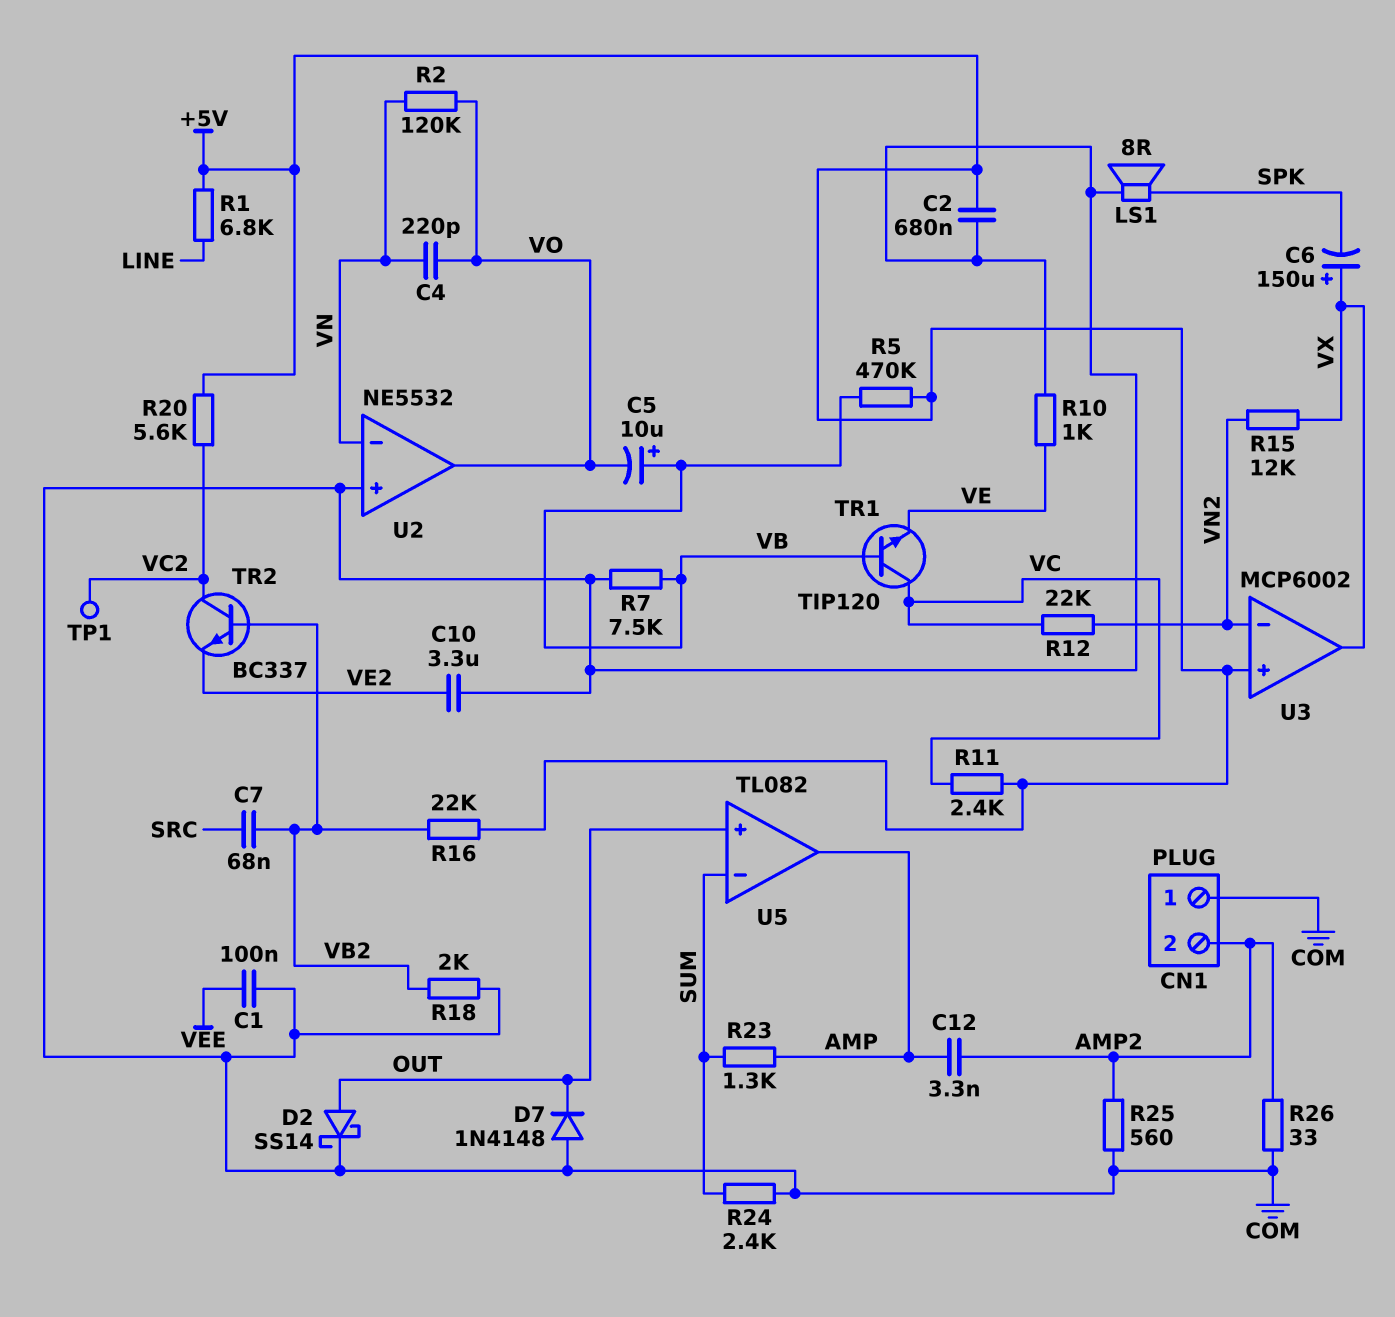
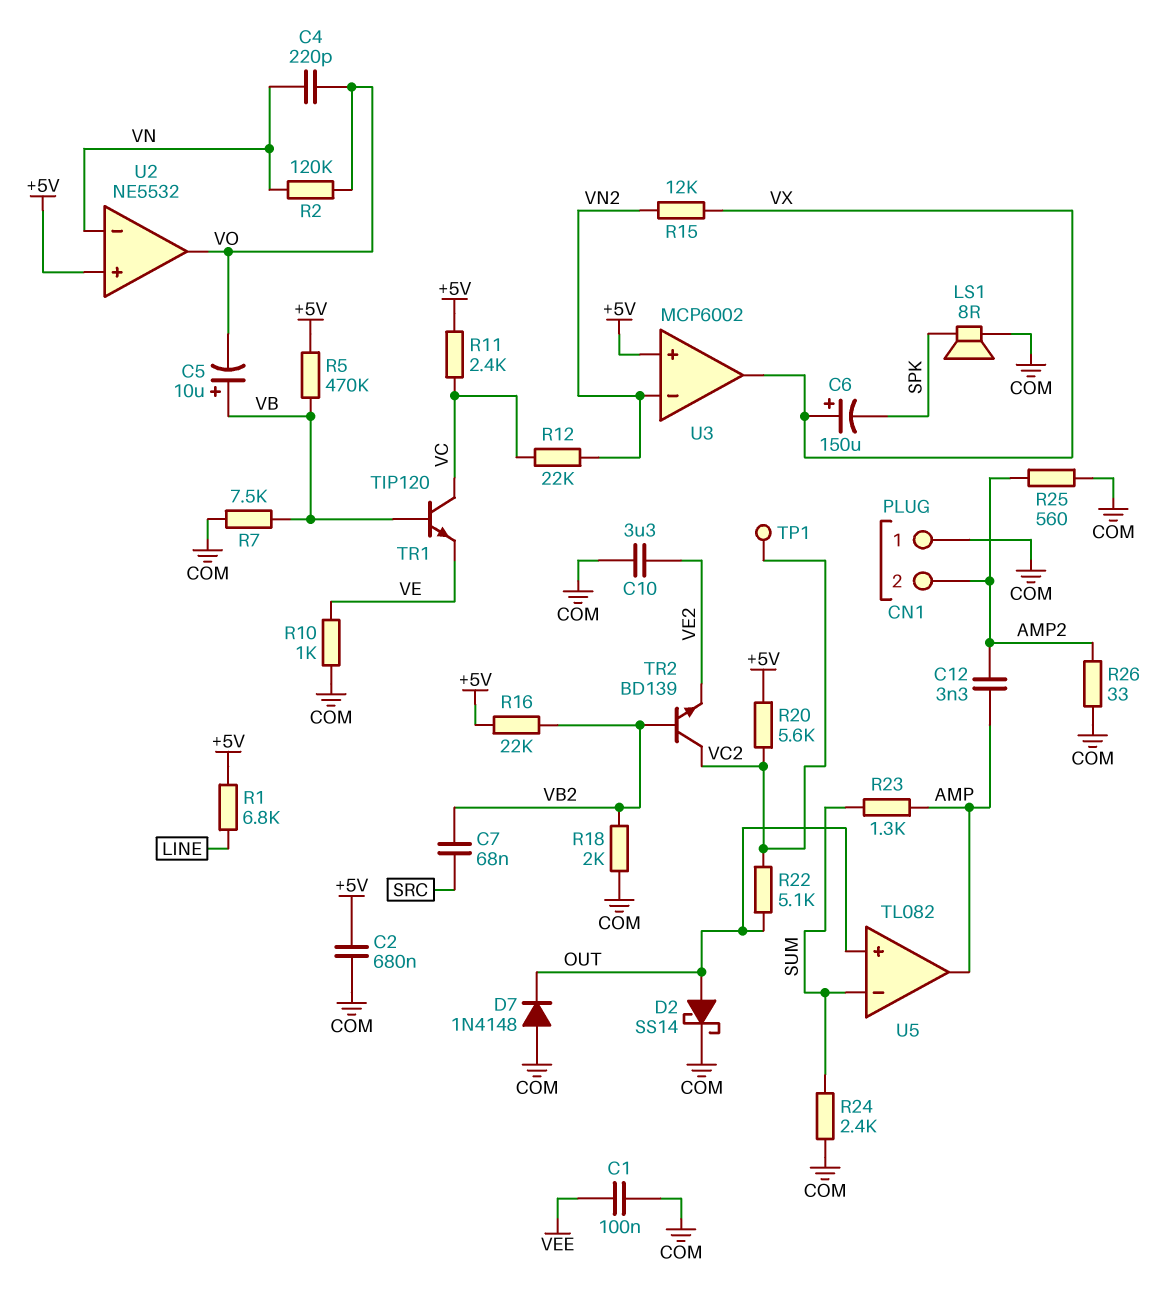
R22: none -> 5.1k (OUT, VC2)
TR2: NPN BC337 (B VB2, C VC2, E VE2) -> NPN BD139 (B VB2, C VC2, E VE2)
U2 pin in+: COM -> +5V

